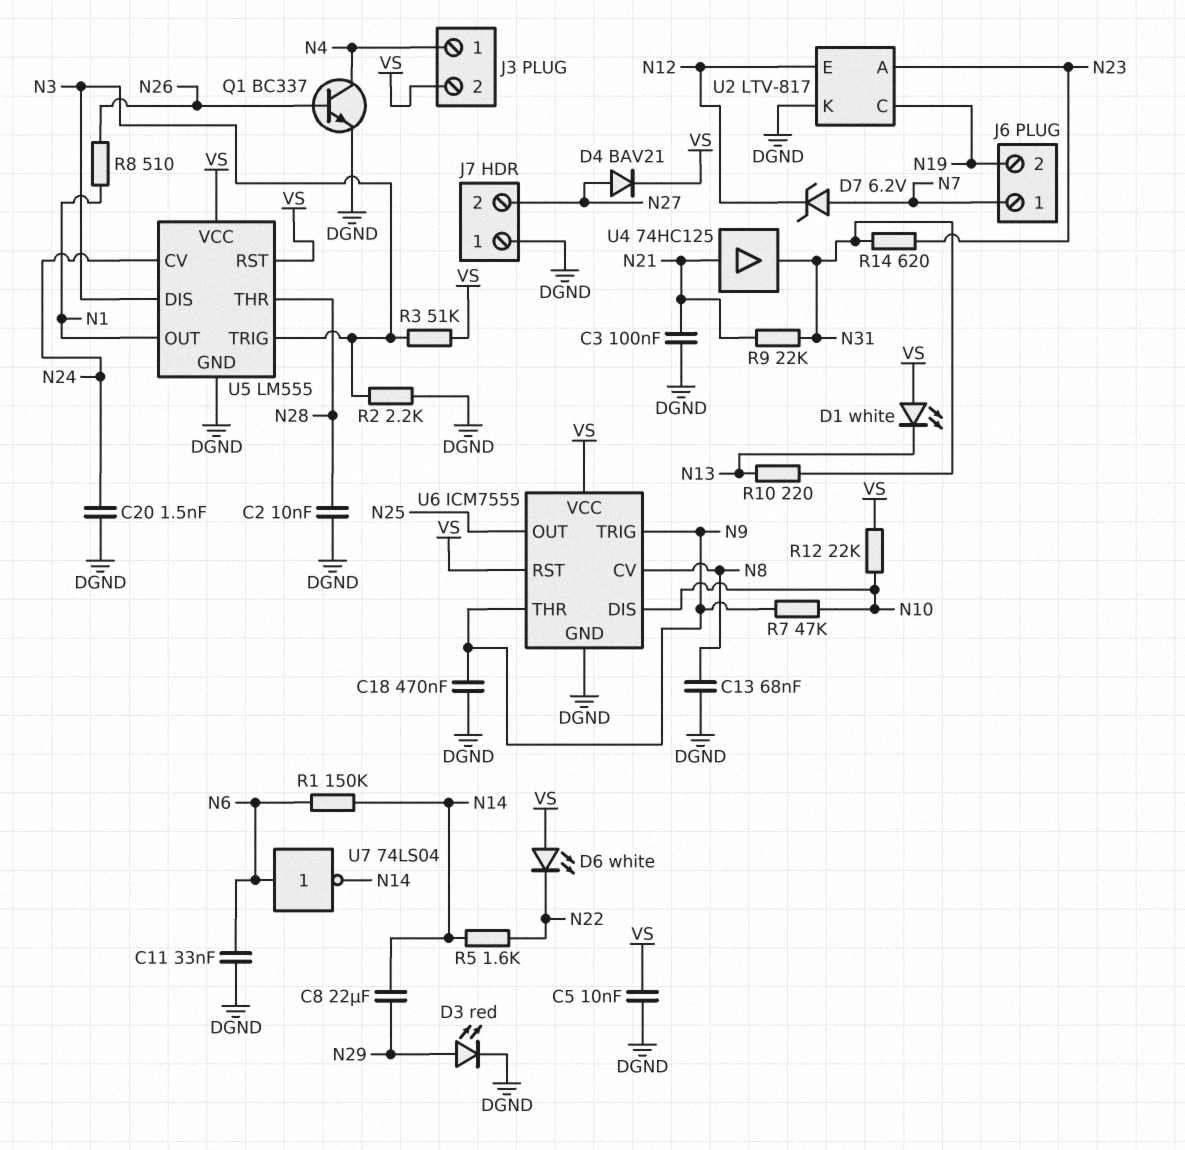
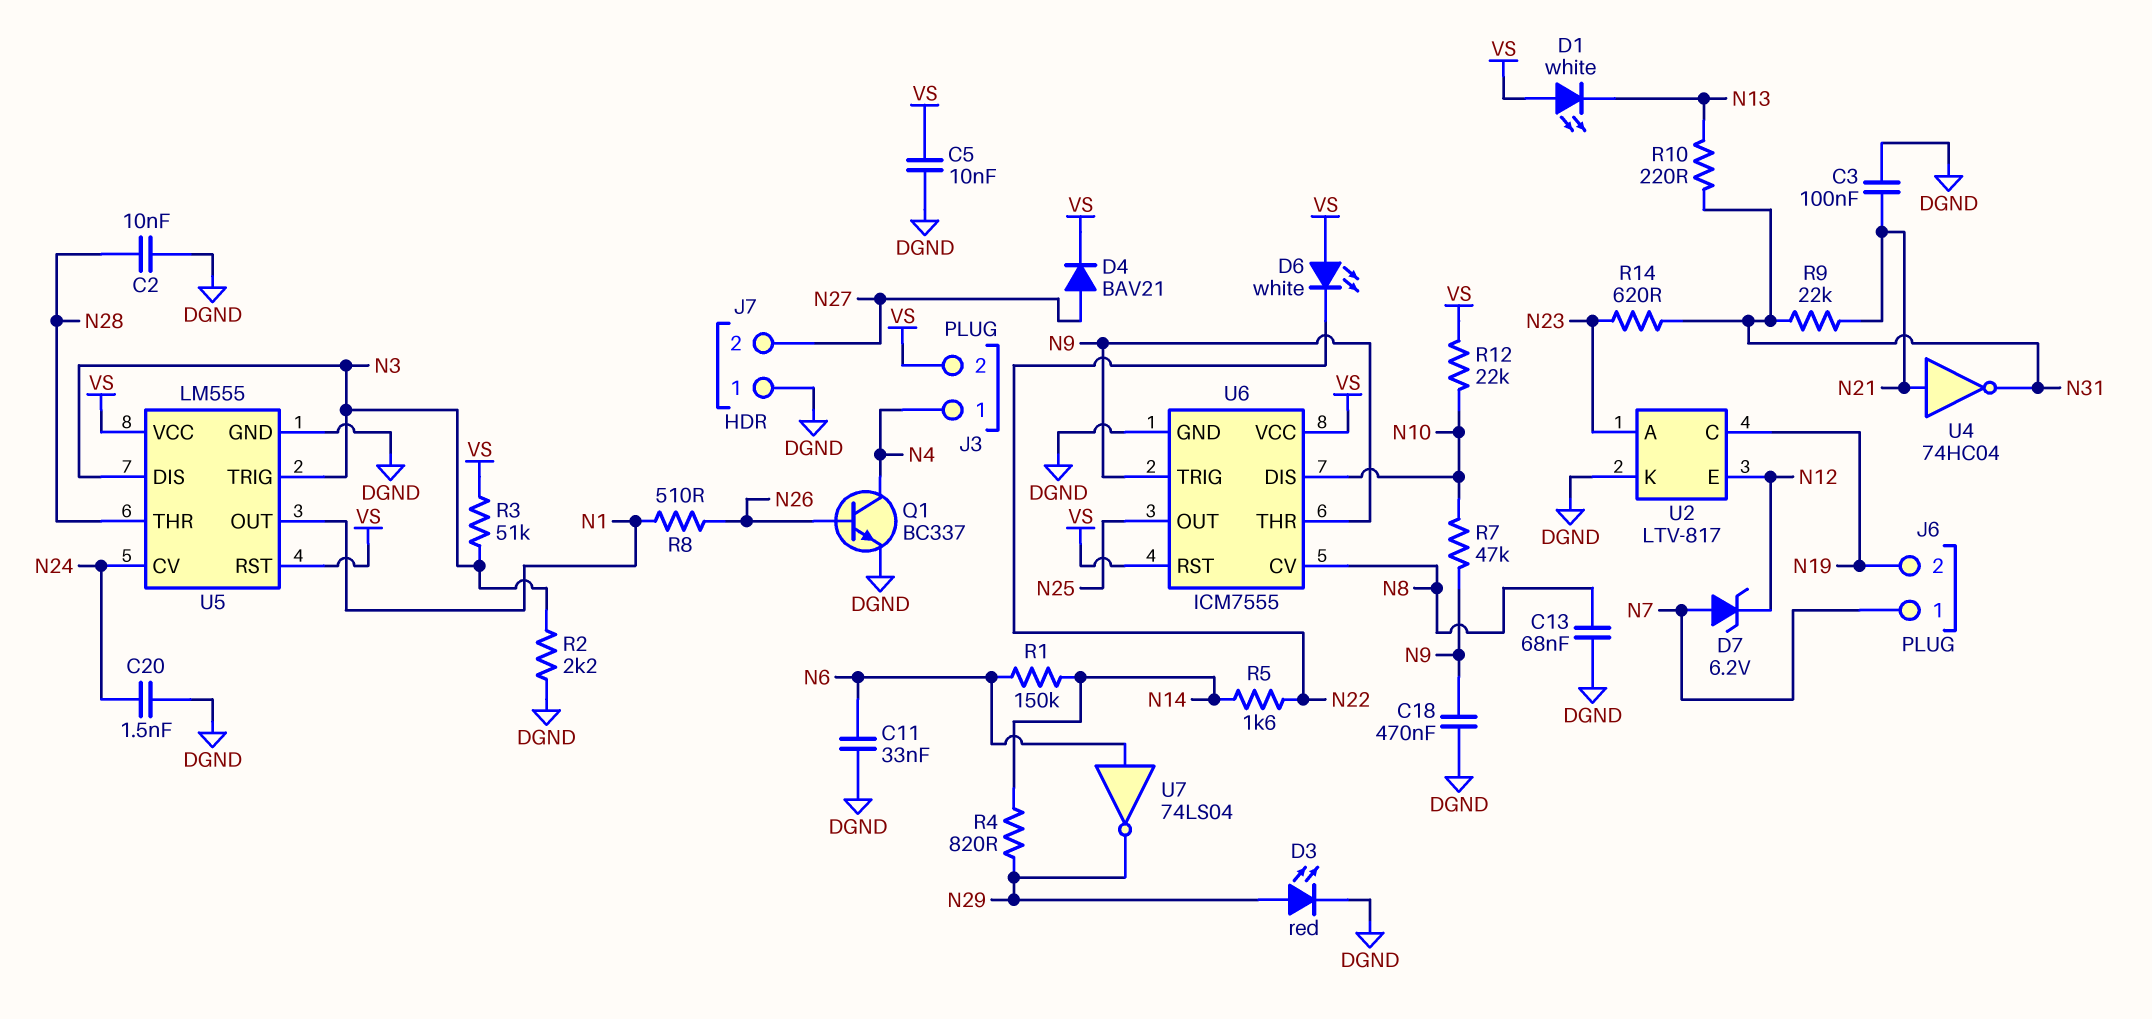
C8: 22uF (N14, N29) -> none
R4: none -> 820 (N14, N29)
U4: buffer 74HC125 (in N21, out N31) -> NOT 74HC04 (in N21, out N31)
U7: NOT 74LS04 (in N6, out N14) -> NOT 74LS04 (in N6, out N29)

